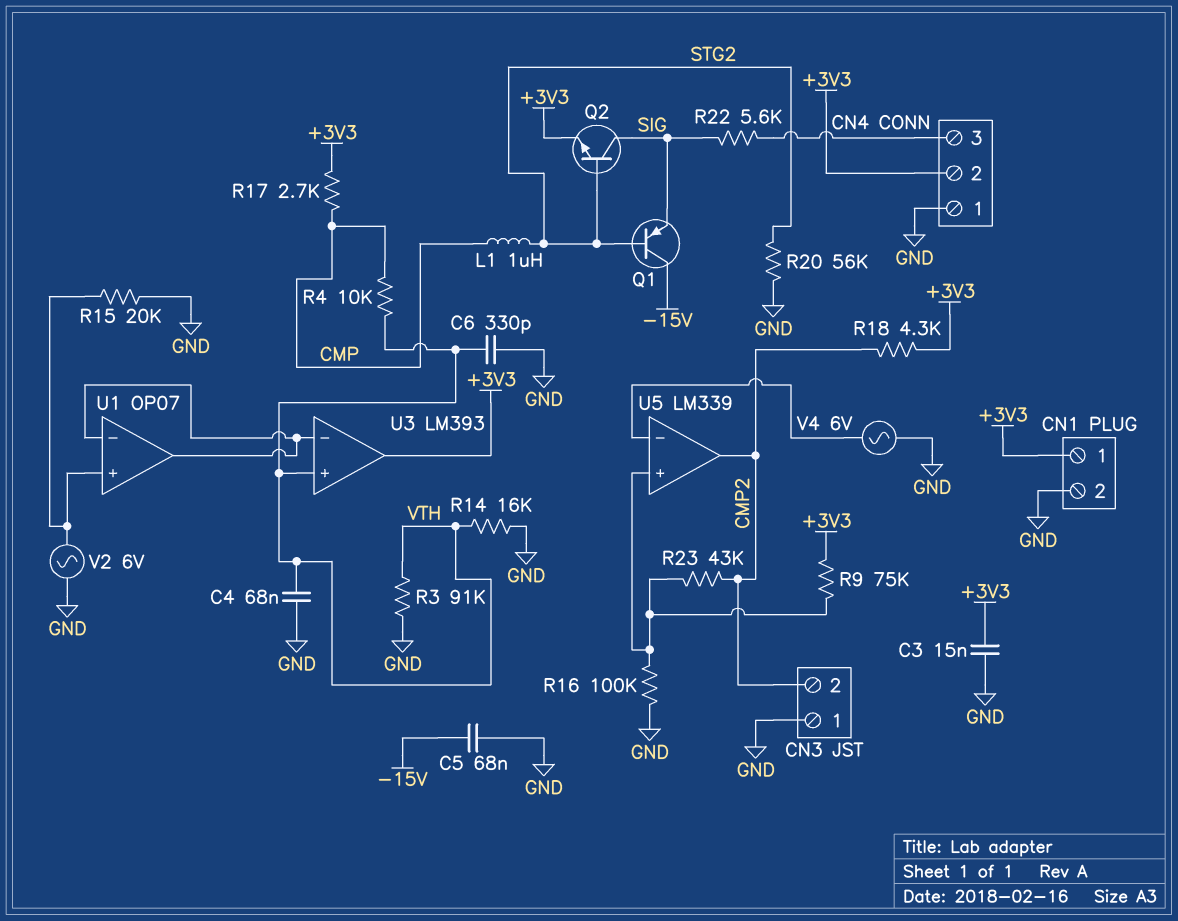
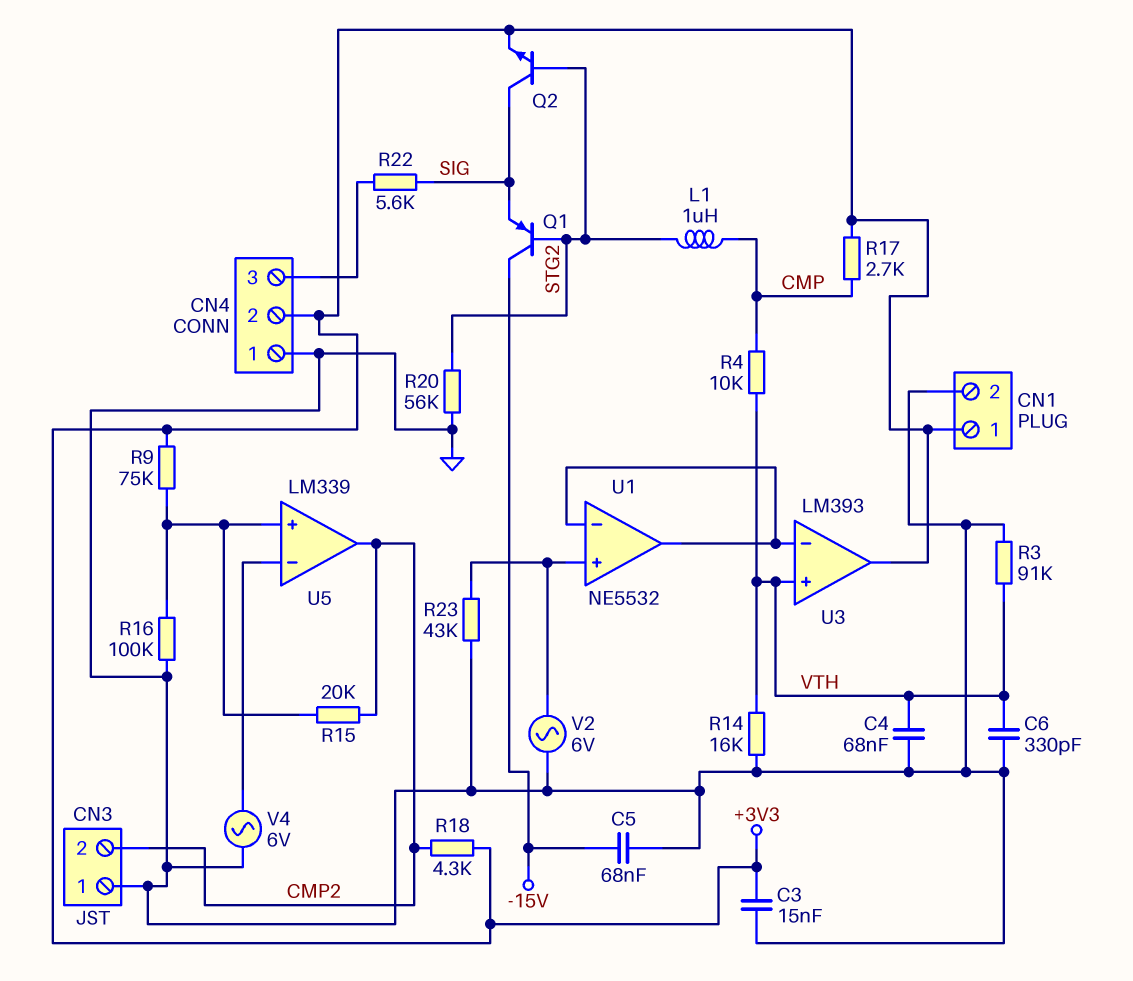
R15: 20k (GND, U1/in+) -> 20k (CMP2, U5/in+)
R23: 43k (CMP2, U5/in+) -> 43k (GND, U1/in+)
U1: OP07 -> NE5532

